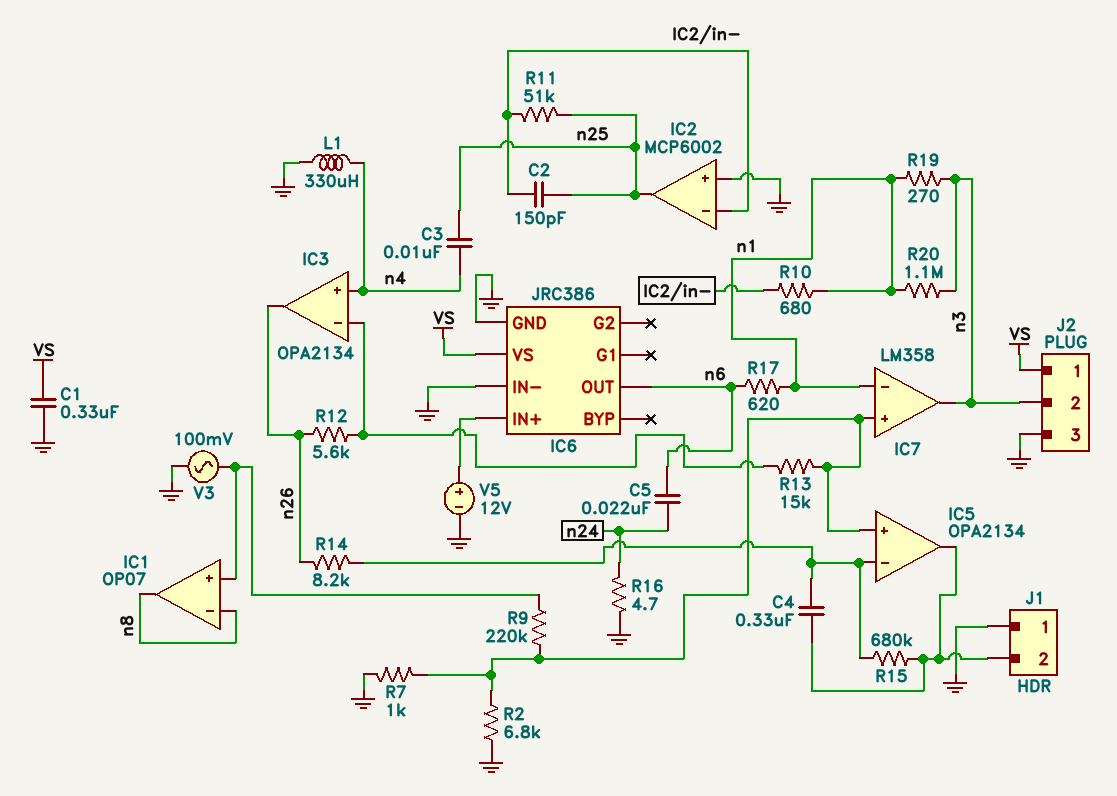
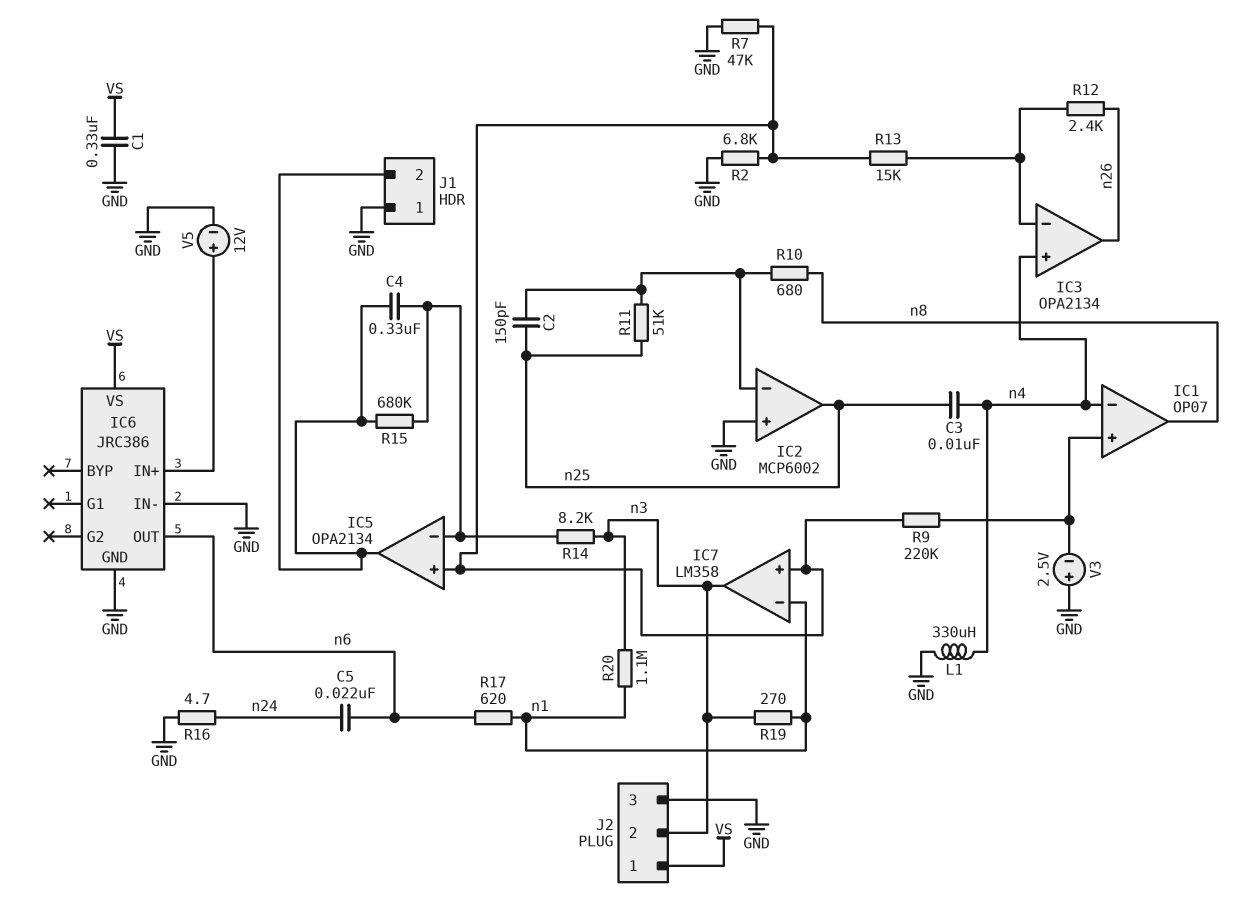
IC1 pin in-: n8 -> n4
R7: 1k (GND, IC5/in+) -> 47k (GND, IC5/in+)
R10: 680 (IC2/in-, n1) -> 680 (IC2/in-, n8)
R12: 5.6k (IC3/in-, n26) -> 2.4k (IC3/in-, n26)
R14: 8.2k (IC5/in-, n26) -> 8.2k (IC5/in-, n3)
V3: AC 100mV (GND, IC1/in+) -> 2.5V (plus GND, minus IC1/in+)

